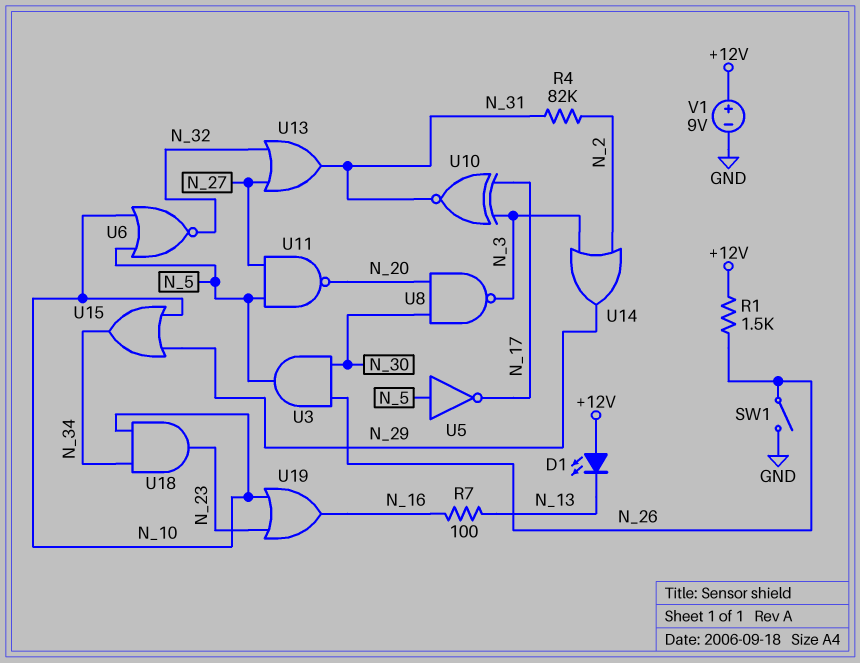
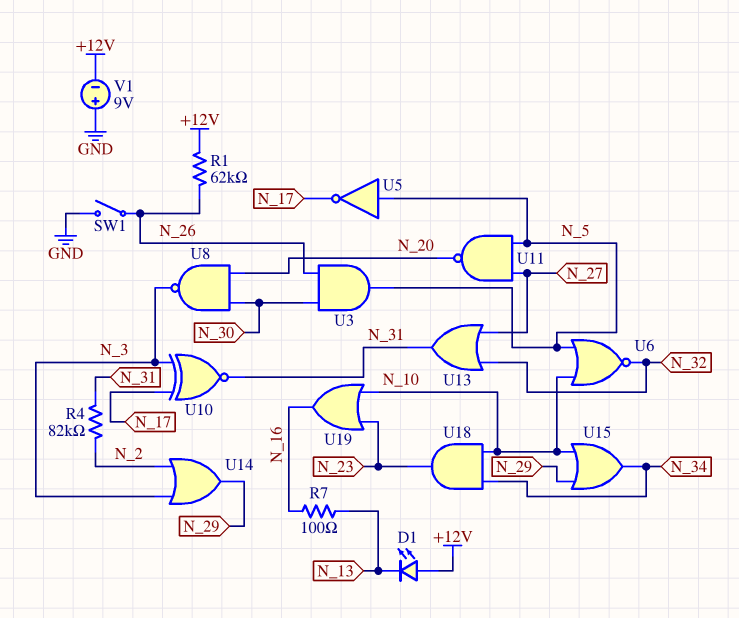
R1: 1.5k (+12V, N_26) -> 62k (+12V, N_26)
V1: 9V (plus +12V, minus GND) -> 9V (plus GND, minus +12V)

